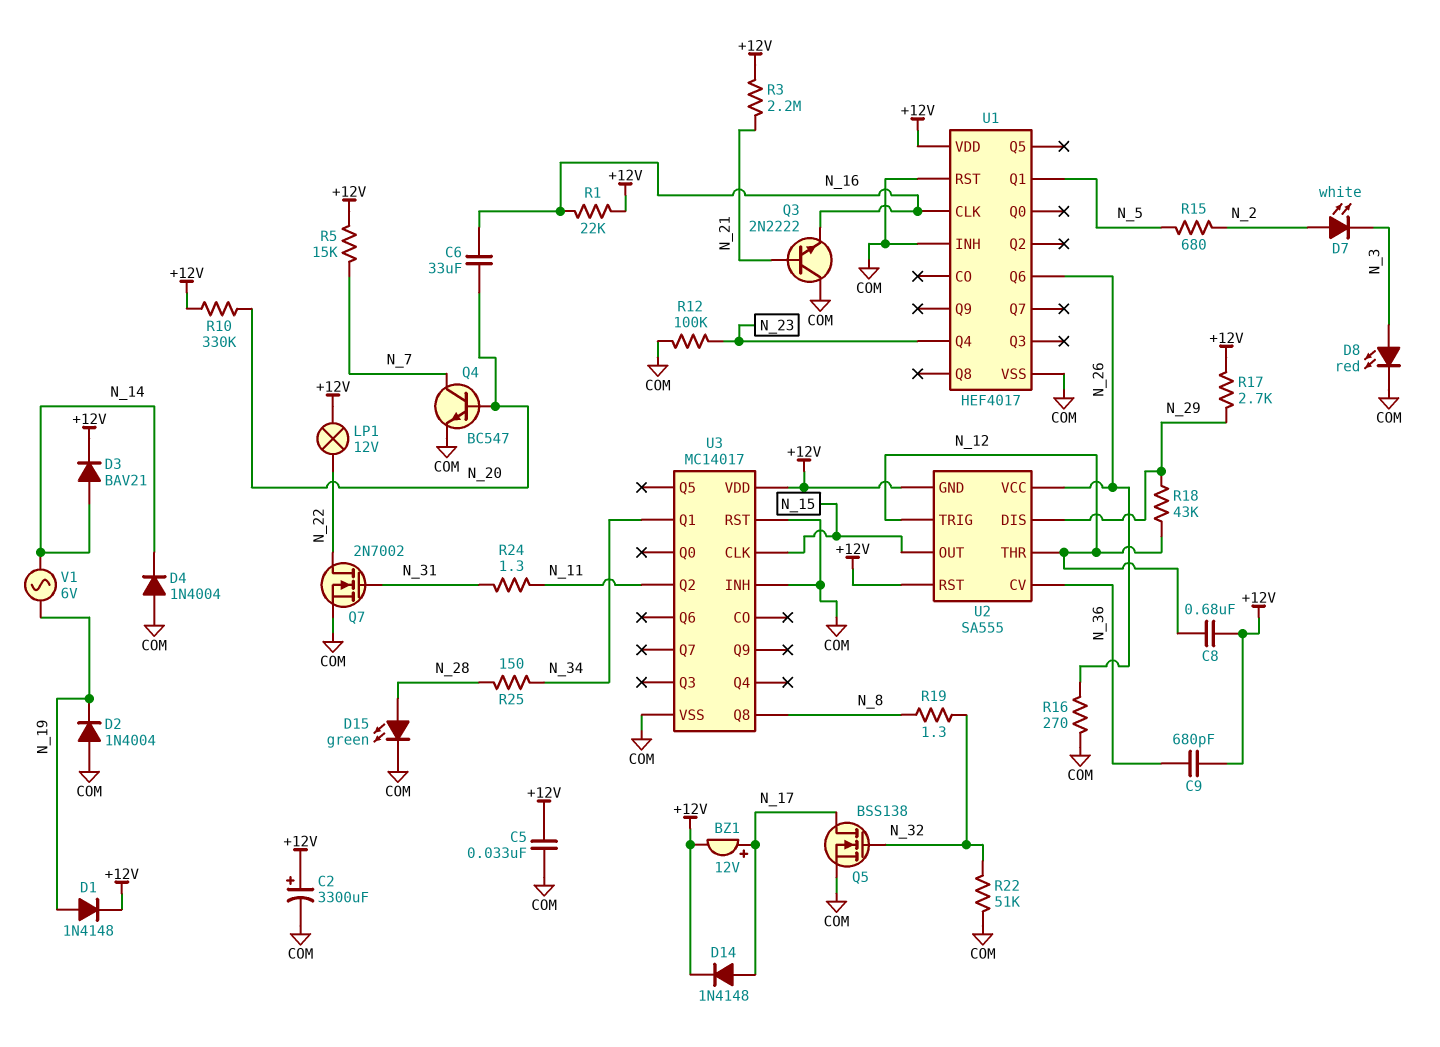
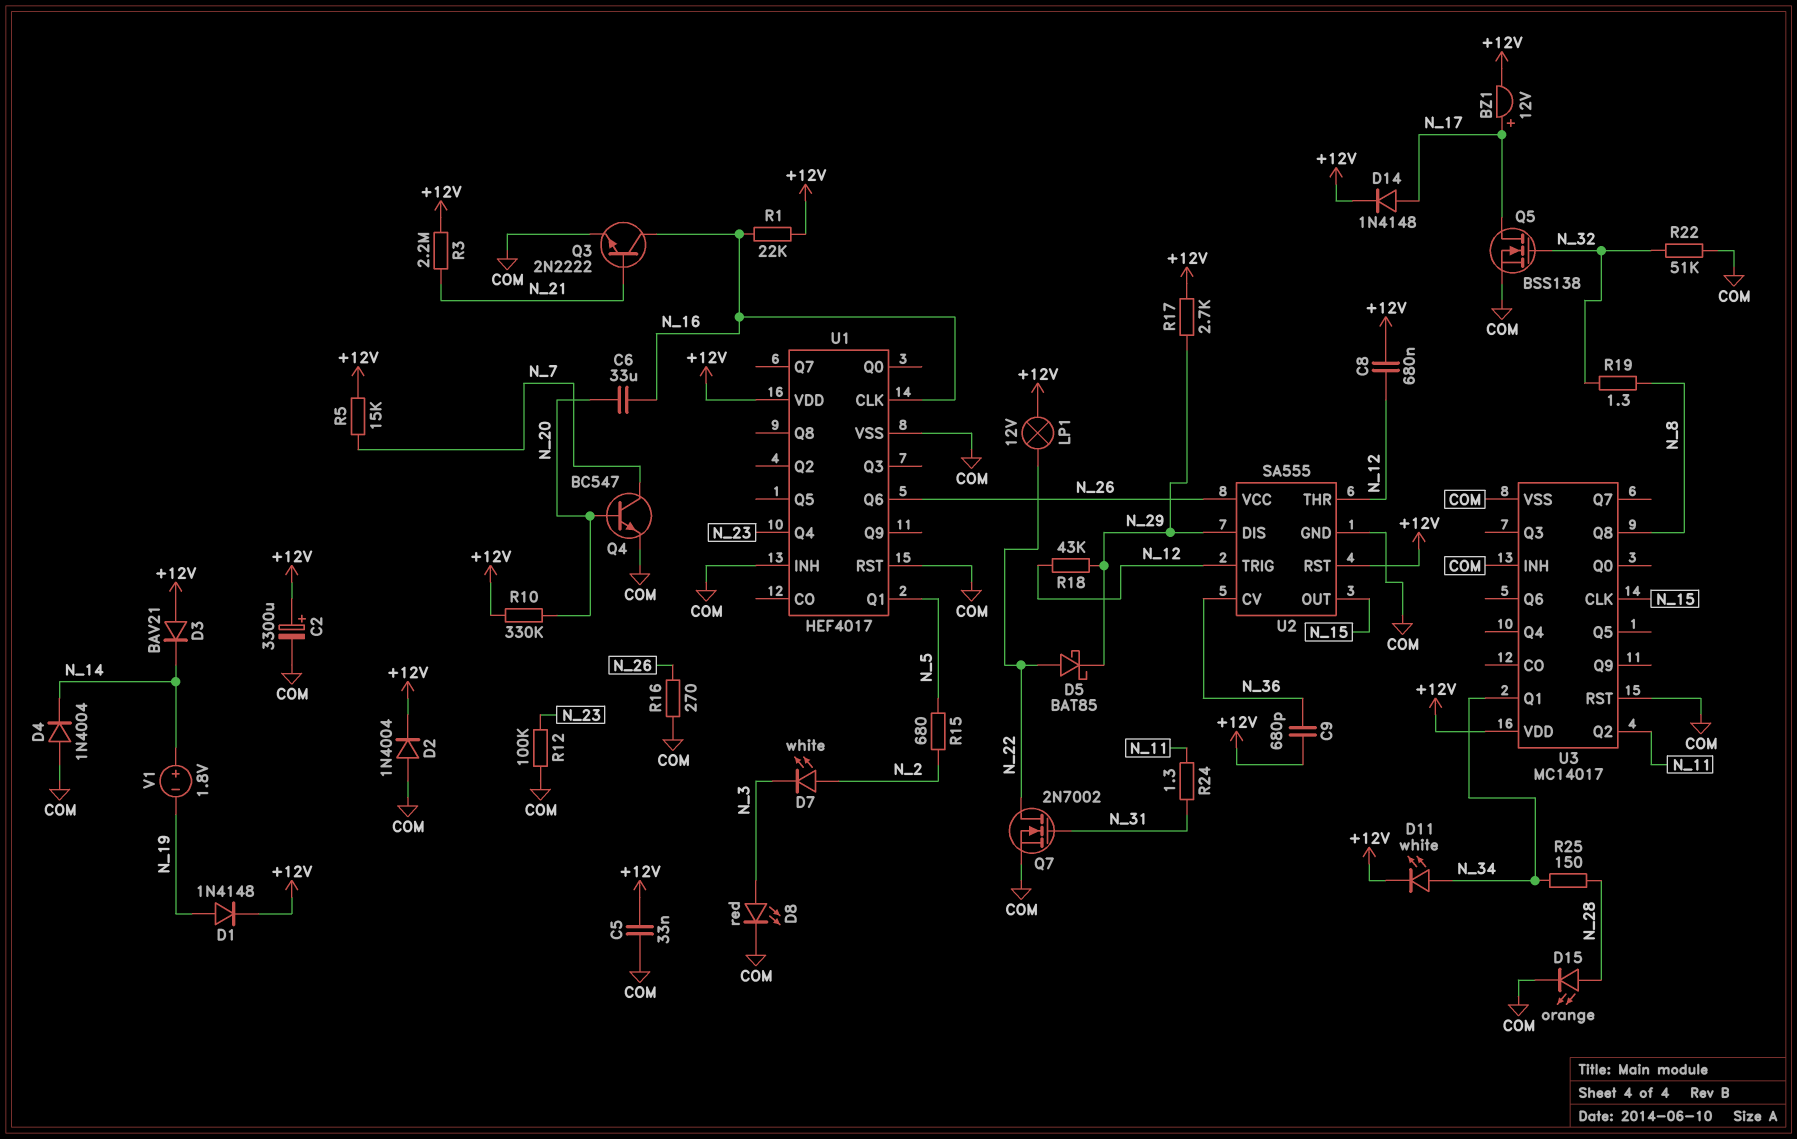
D2: diode 1N4004 (A COM, K N_19) -> diode 1N4004 (A COM, K +12V)
D3: diode BAV21 (A N_14, K +12V) -> diode BAV21 (A +12V, K N_14)
D5: none -> schottky BAT85 (A N_22, K N_29)
D11: none -> LED white (A N_34, K +12V)
D15: LED green (A N_28, K COM) -> LED orange (A N_28, K COM)
Q3: NPN 2N2222 (B N_21, C COM, E N_16) -> NPN 2N2222 (B N_21, C N_16, E COM)
U2 pin GND: +12V -> COM
V1: AC 6V (N_14, N_19) -> 1.8V (plus N_14, minus N_19)

